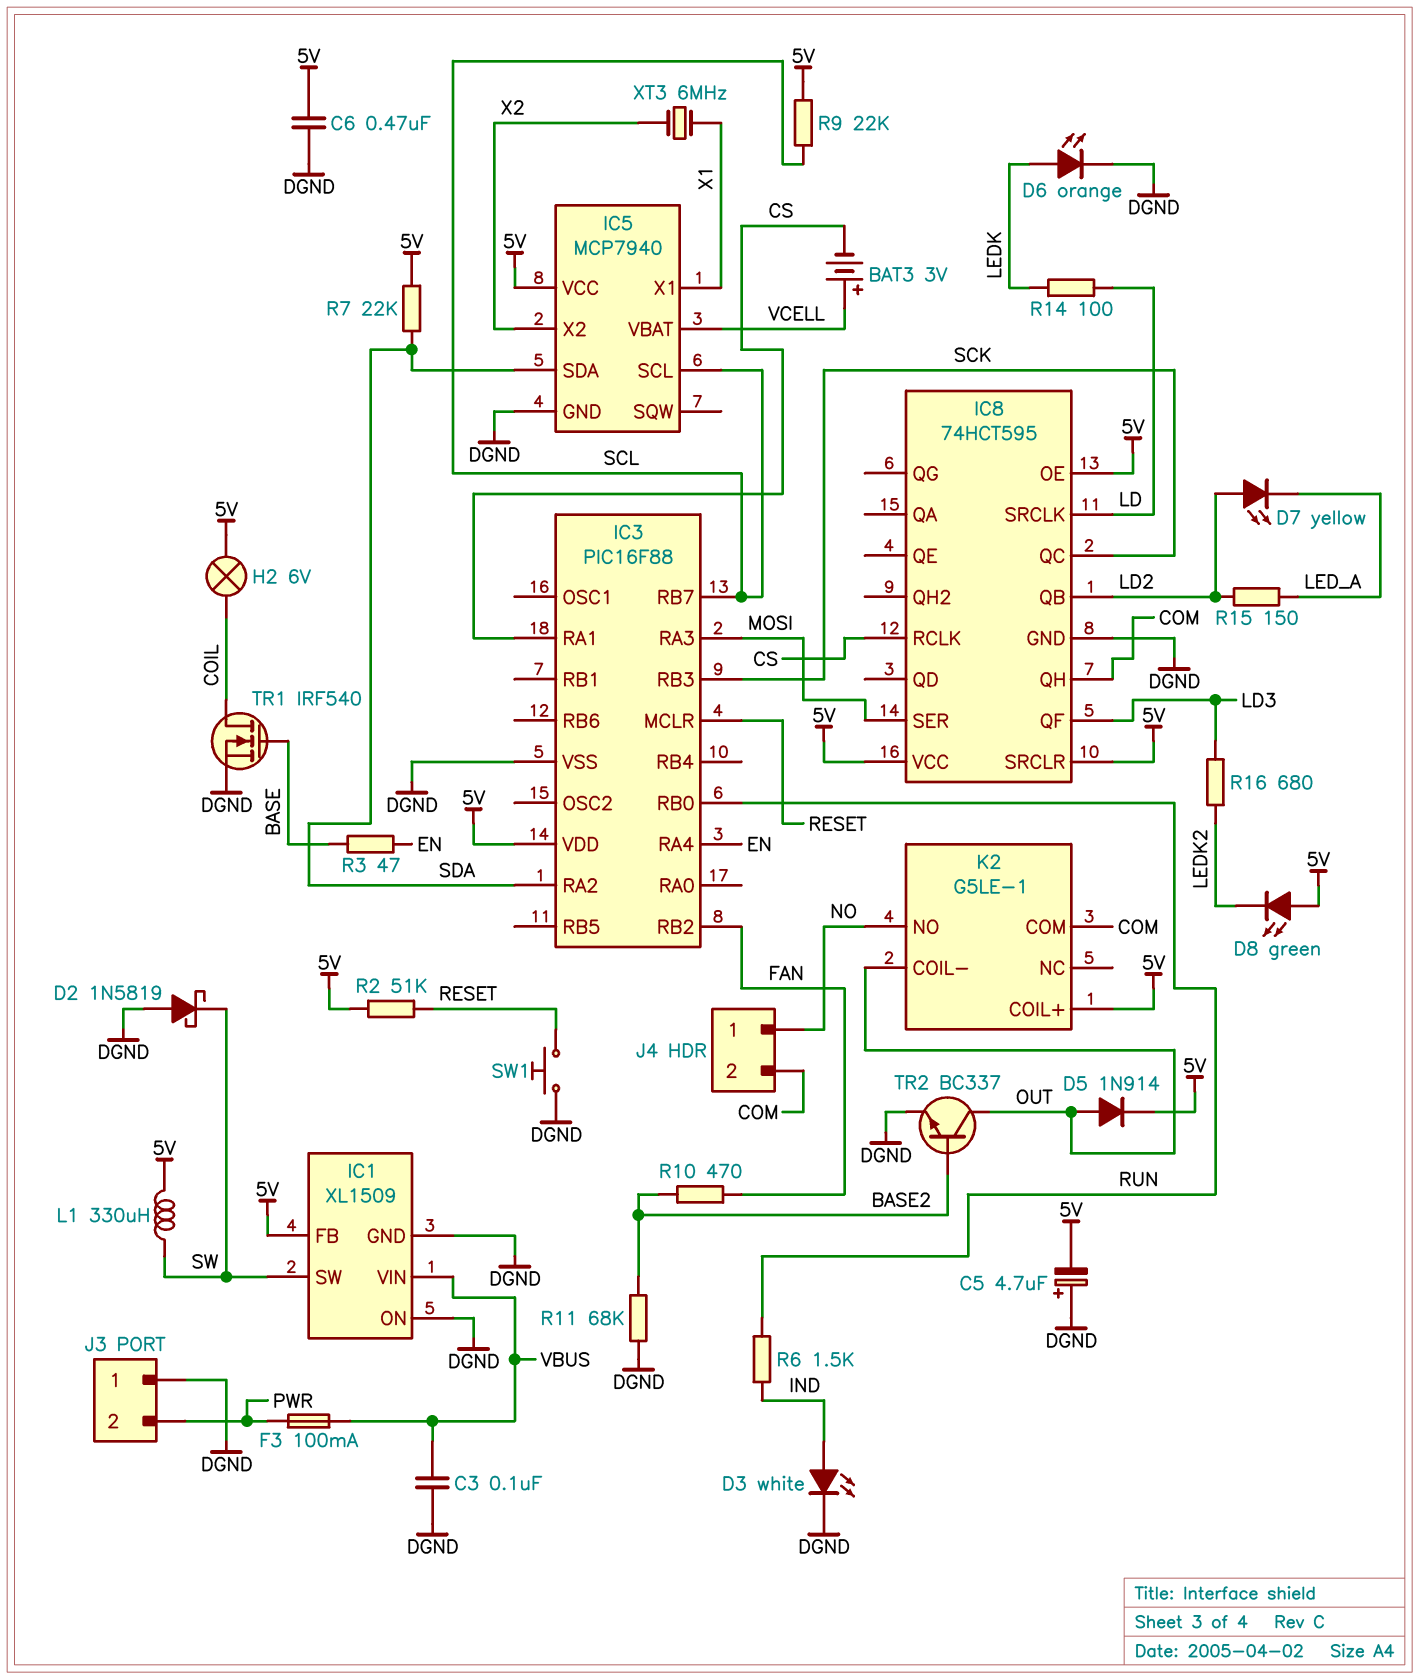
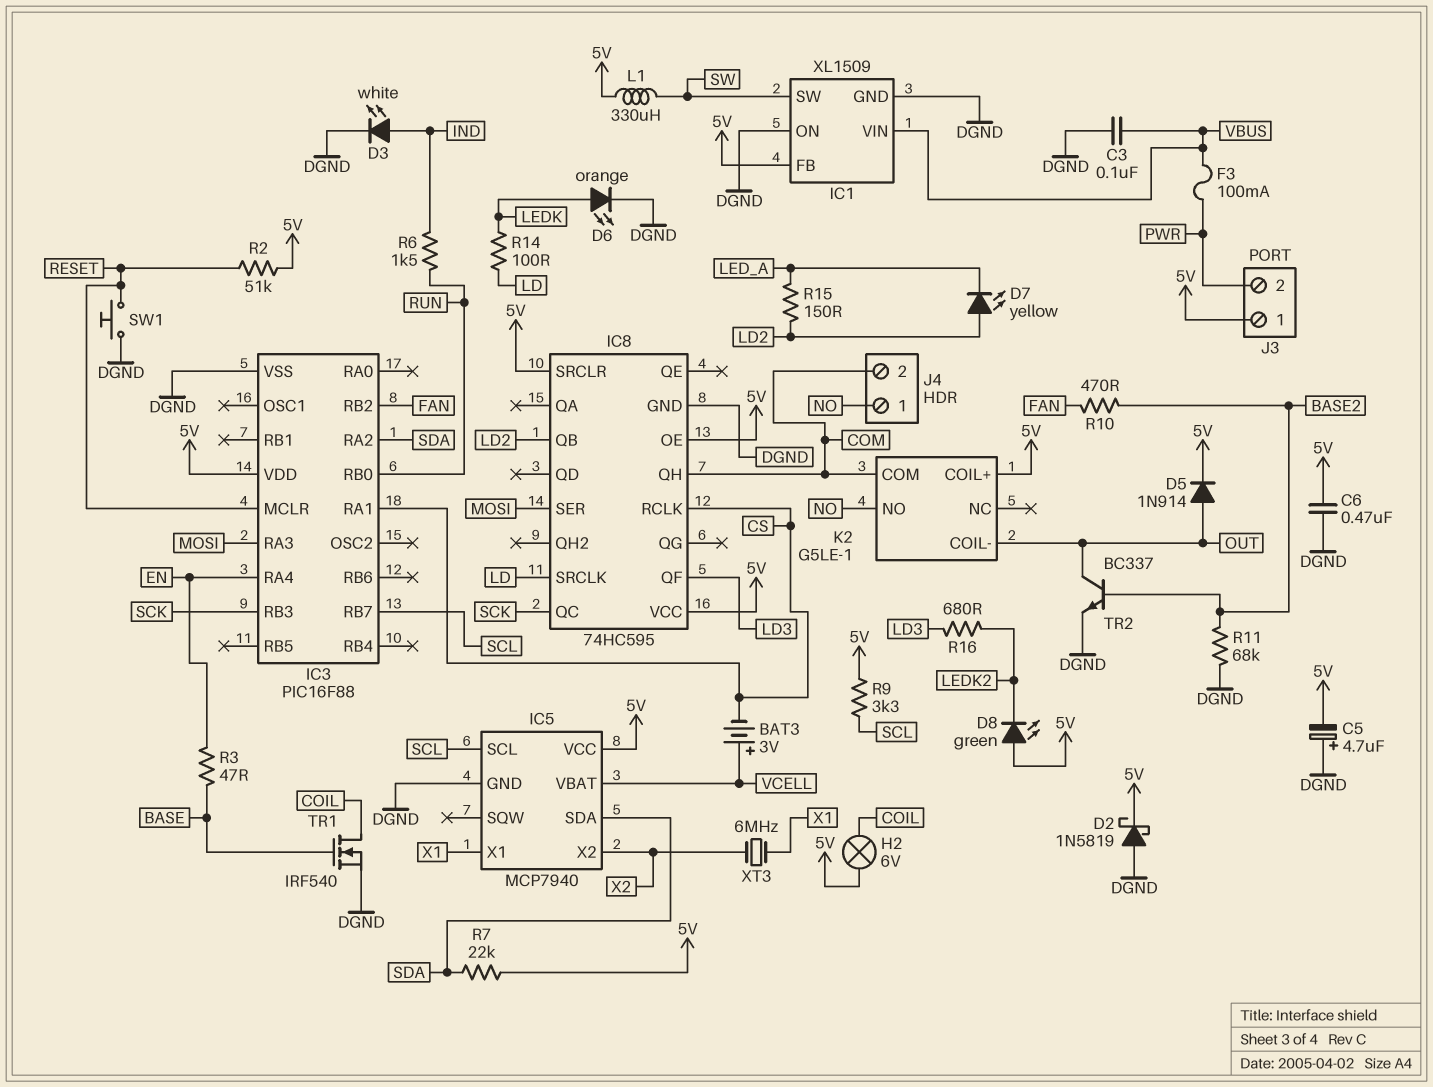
D2: schottky 1N5819 (A DGND, K SW) -> schottky 1N5819 (A DGND, K 5V)
IC8: 74HCT595 -> 74HC595
J3 pin 1: DGND -> 5V
R9: 22k (5V, SCL) -> 3.3k (5V, SCL)

